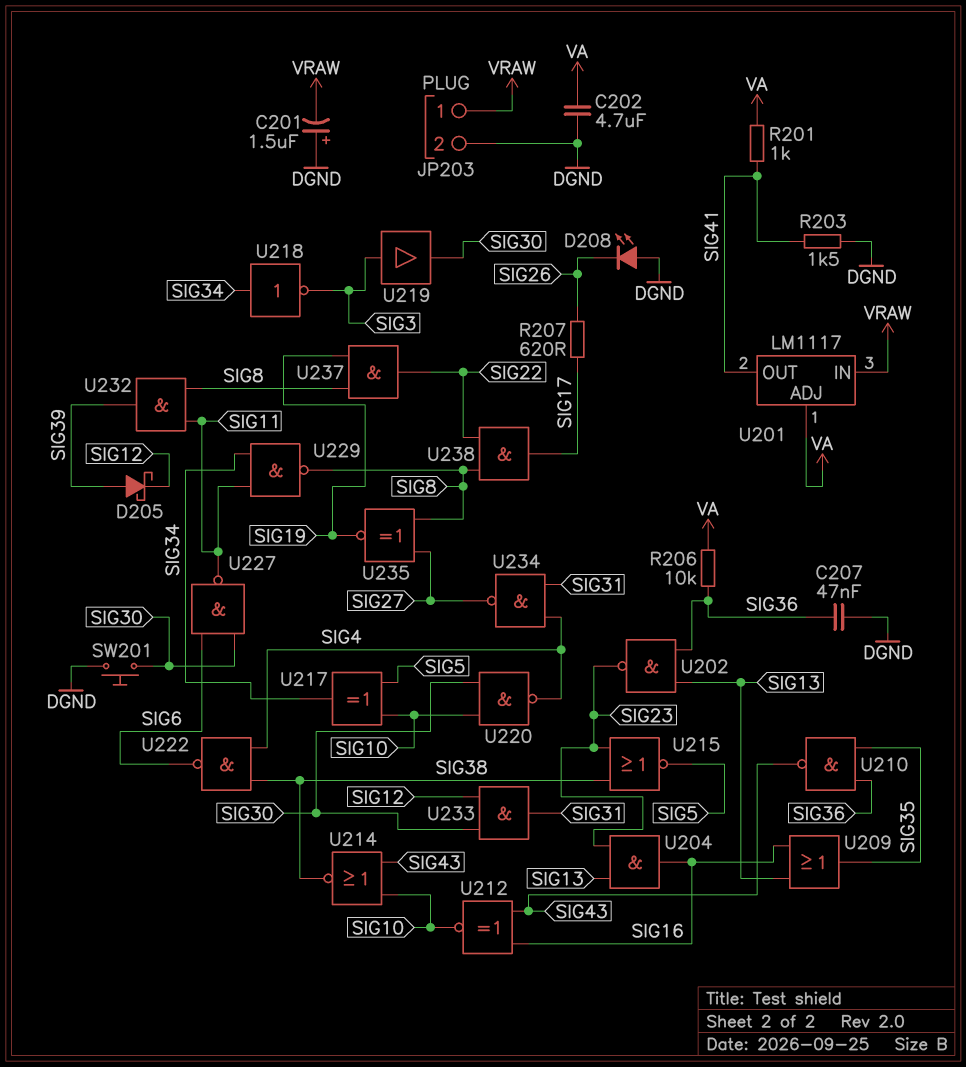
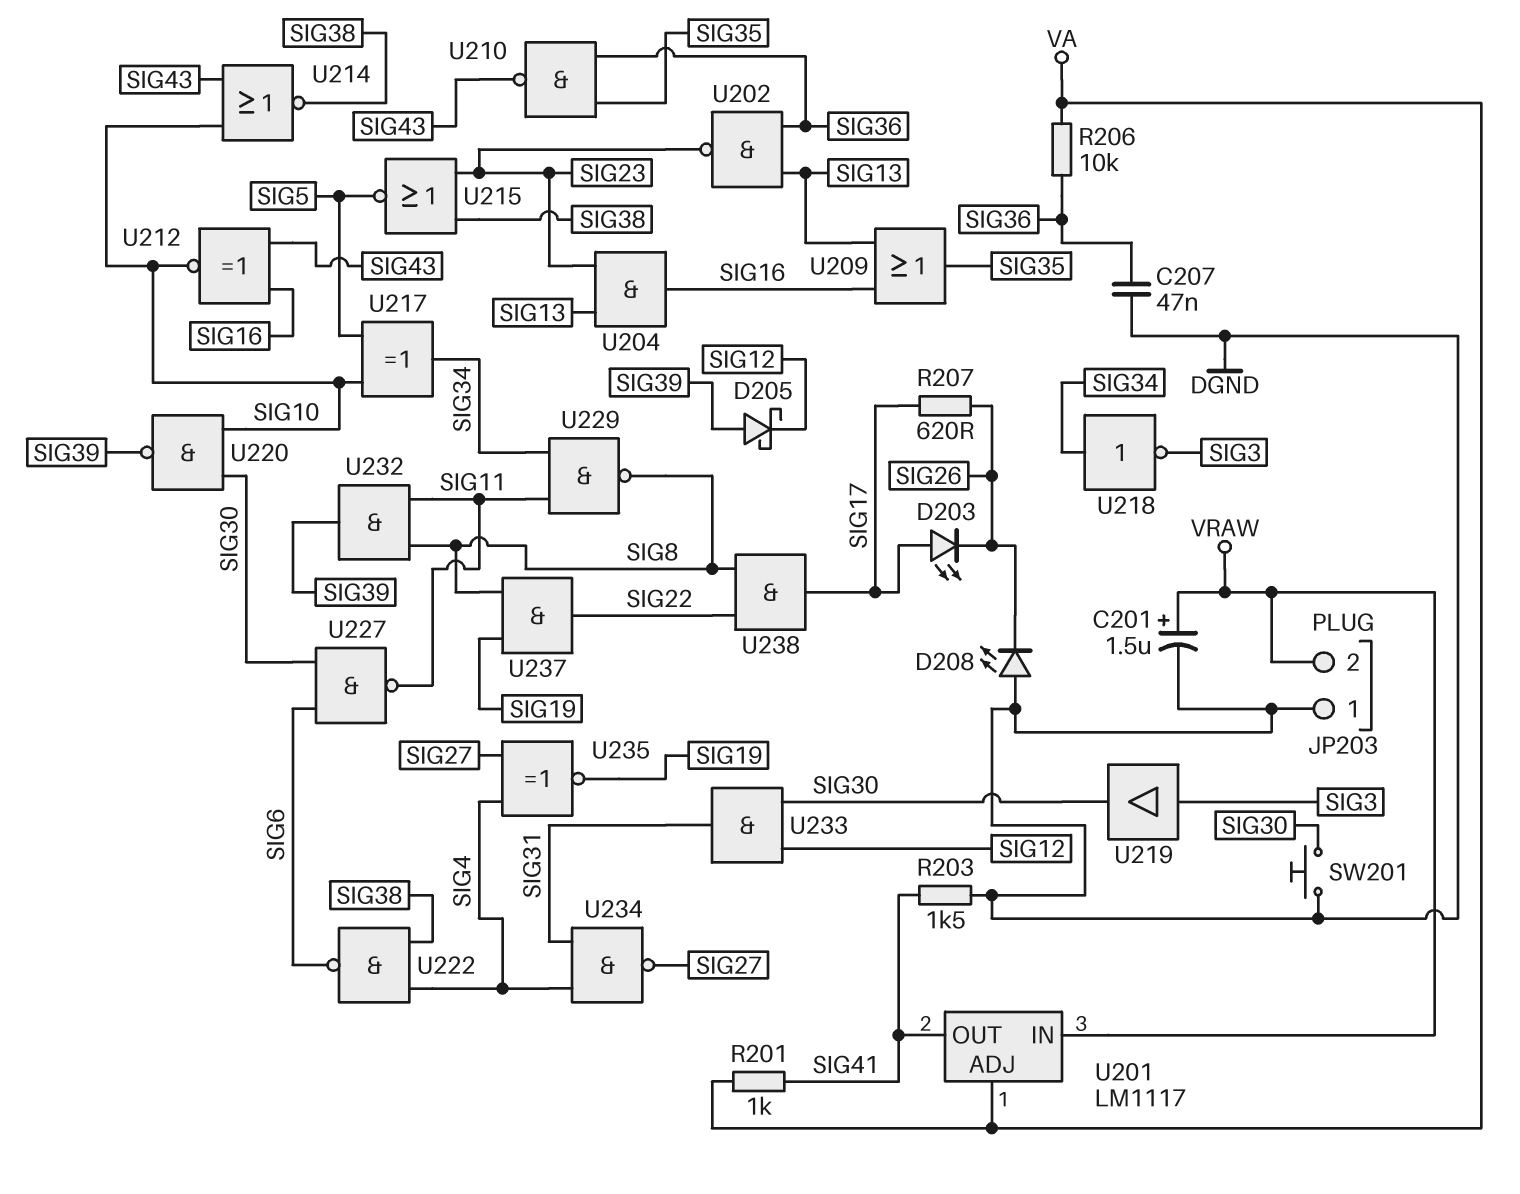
C201: 1.5uF (plus DGND, minus VRAW) -> 1.5uF (plus VRAW, minus DGND)
C202: 4.7uF (DGND, VA) -> none
D203: none -> LED (A SIG17, K SIG26)
JP203 pin 1: VRAW -> DGND
JP203 pin 2: DGND -> VRAW
U220: NAND (in SIG10, in SIG30, out SIG4) -> NAND (in SIG10, in SIG30, out SIG39)
U235: XNOR (in SIG8, in SIG27, out SIG19) -> XNOR (in SIG4, in SIG27, out SIG19)

